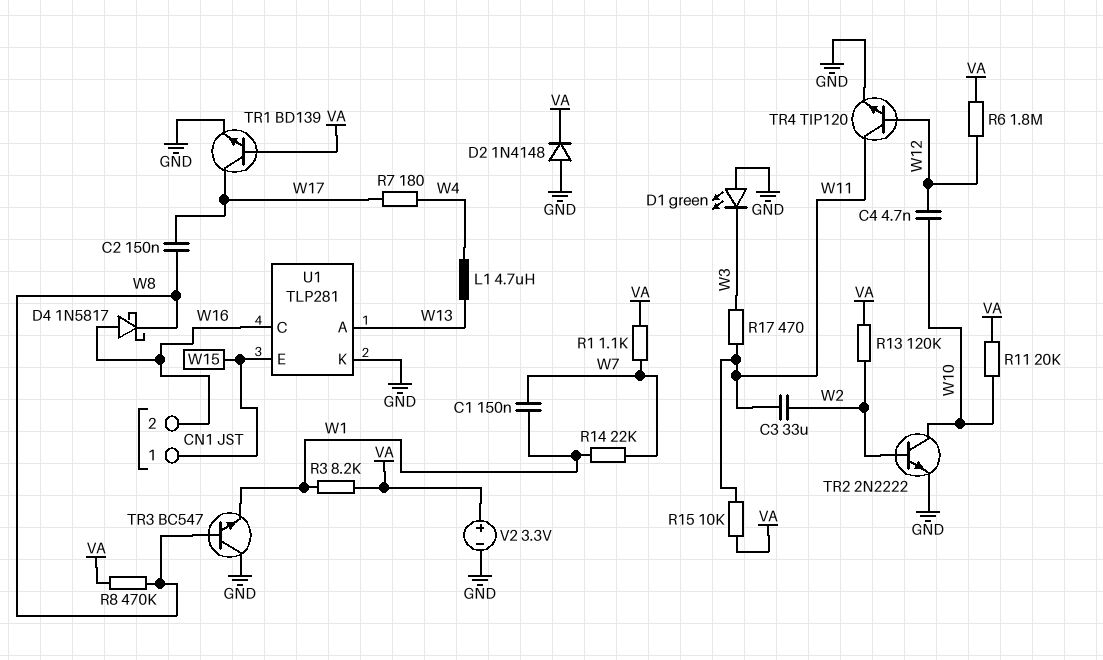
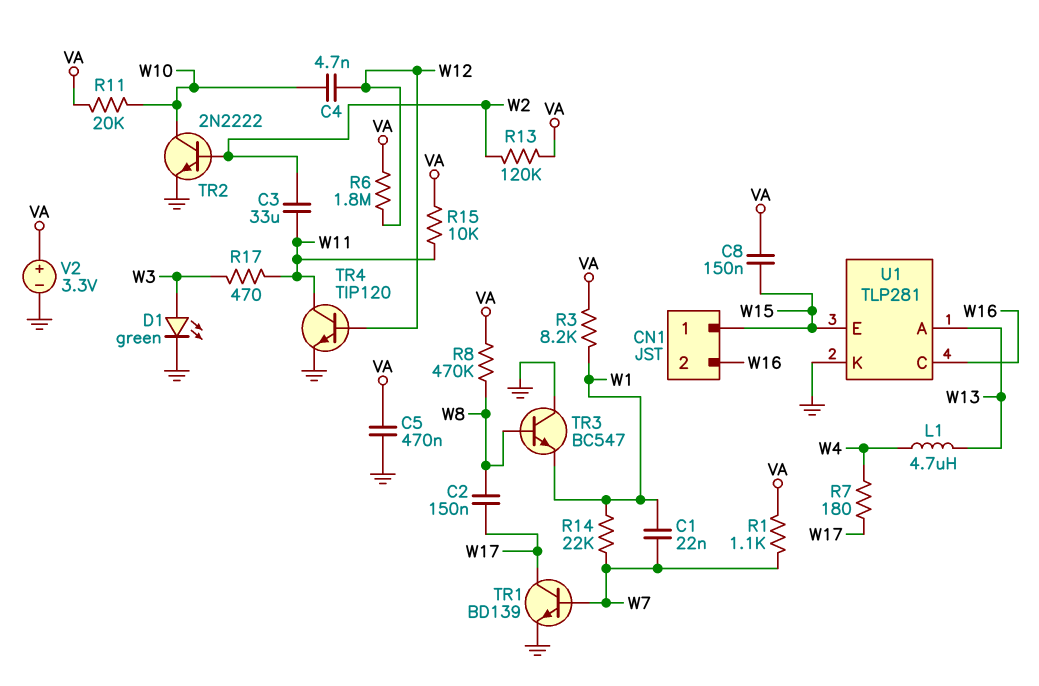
C1: 150nF (W1, W7) -> 22nF (W1, W7)
C5: none -> 470nF (GND, VA)
C8: none -> 150nF (VA, W15)
D1: LED green (A GND, K W3) -> LED green (A W3, K GND)
D2: diode 1N4148 (A GND, K VA) -> none
D4: schottky 1N5817 (A W16, K W8) -> none
TR1: NPN BD139 (B VA, C W17, E GND) -> NPN BD139 (B W7, C W17, E GND)

